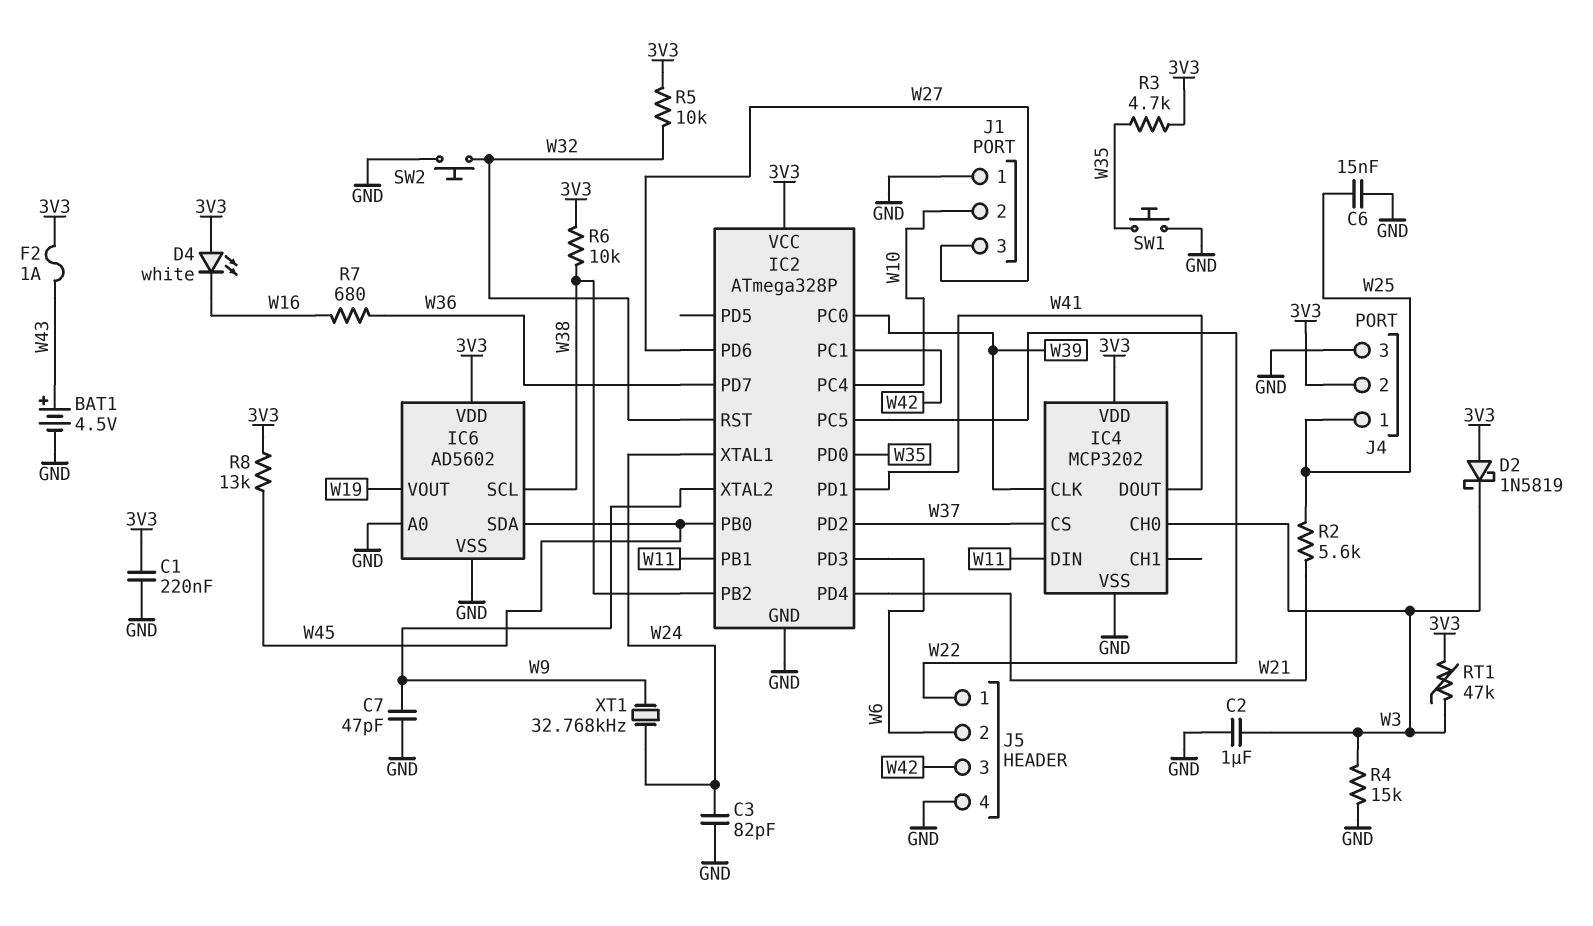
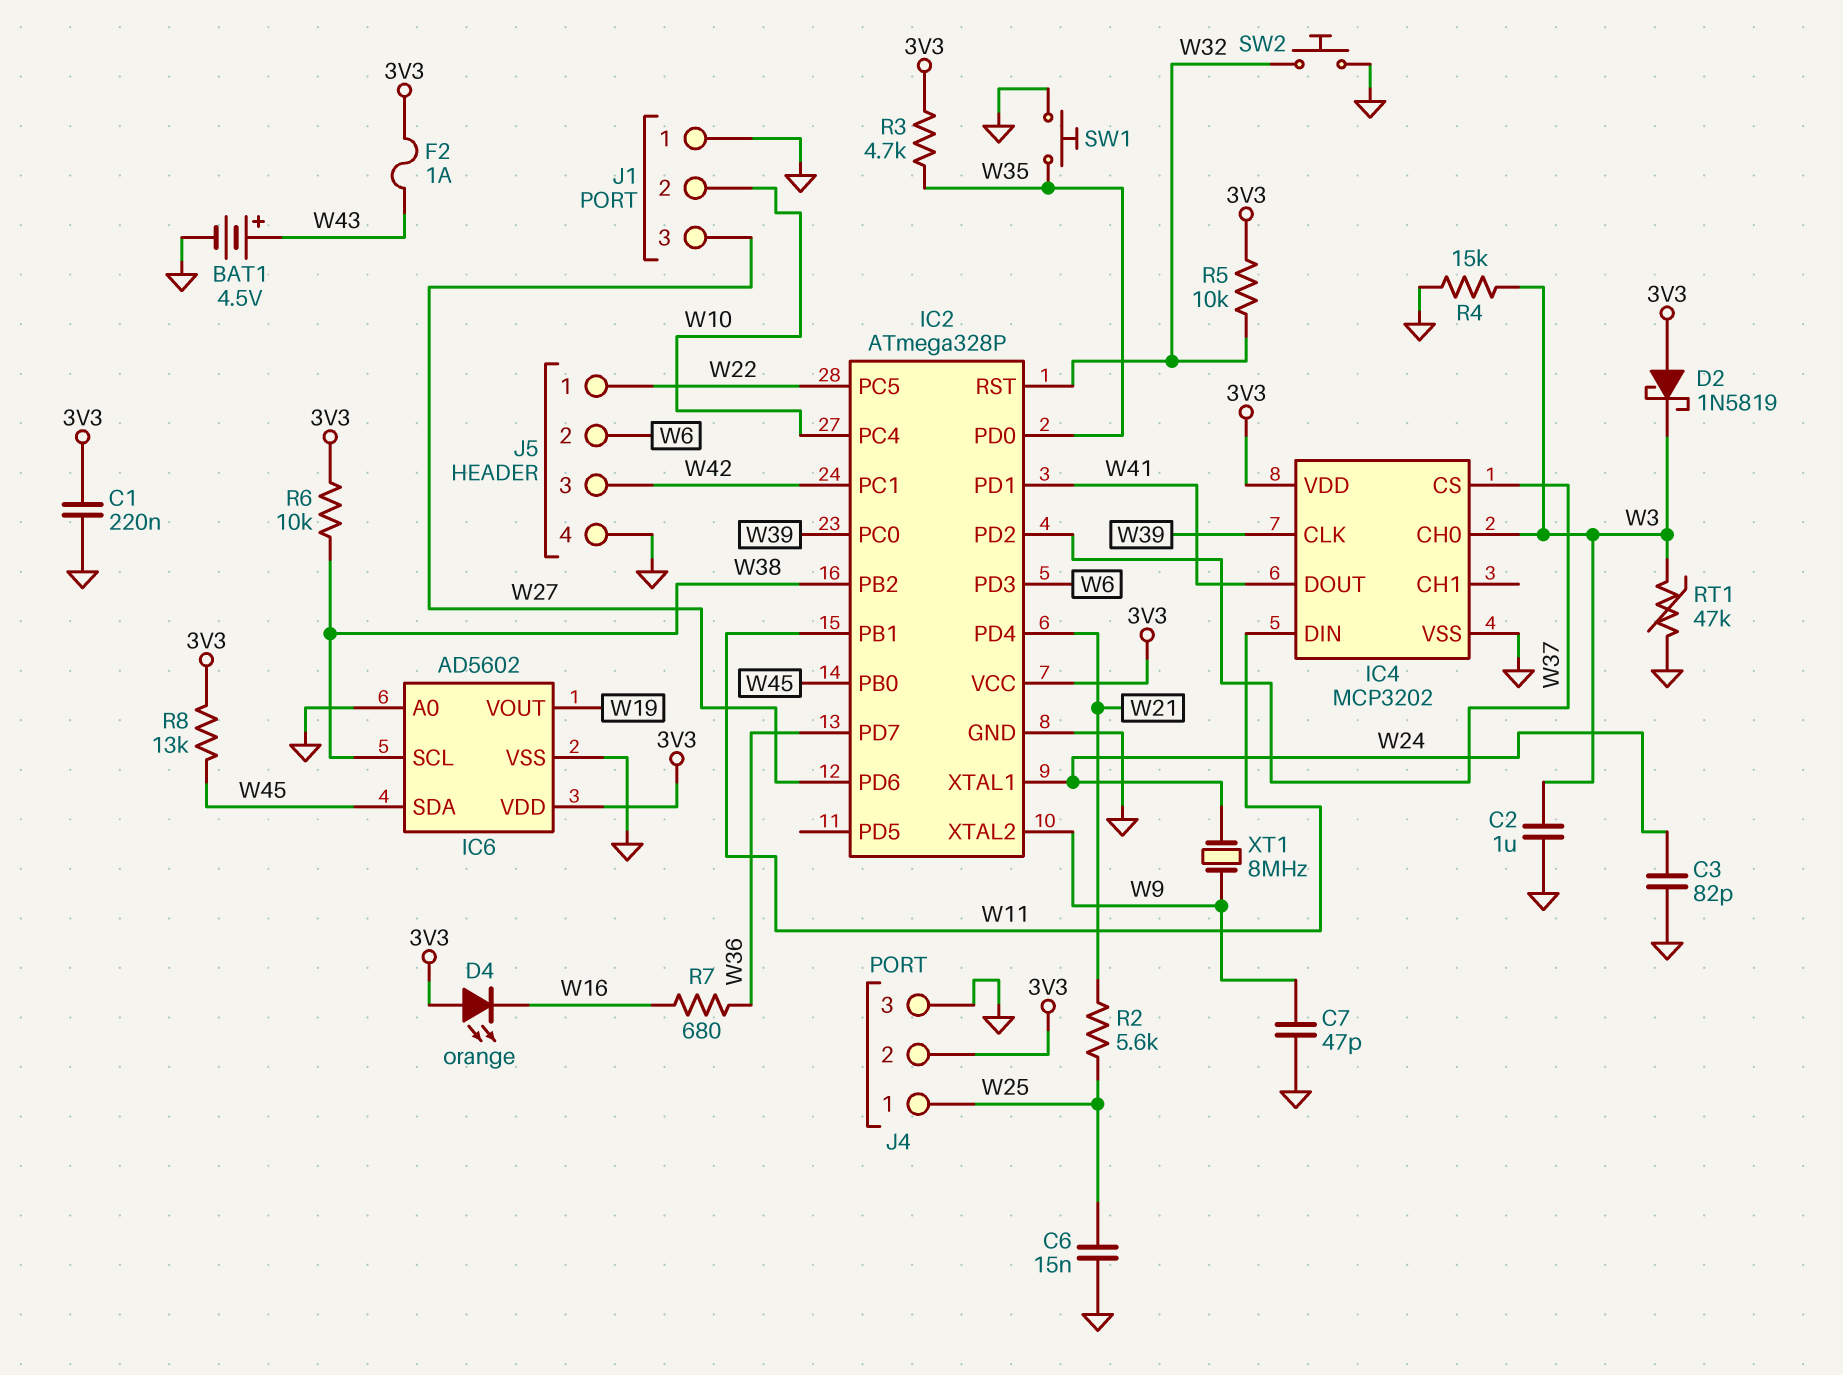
D4: LED white (A 3V3, K W16) -> LED orange (A 3V3, K W16)
RT1: 47k (3V3, W3) -> 47k (GND, W3)
XT1: 32.768kHz (W9, W24) -> 8MHz (W9, W24)

